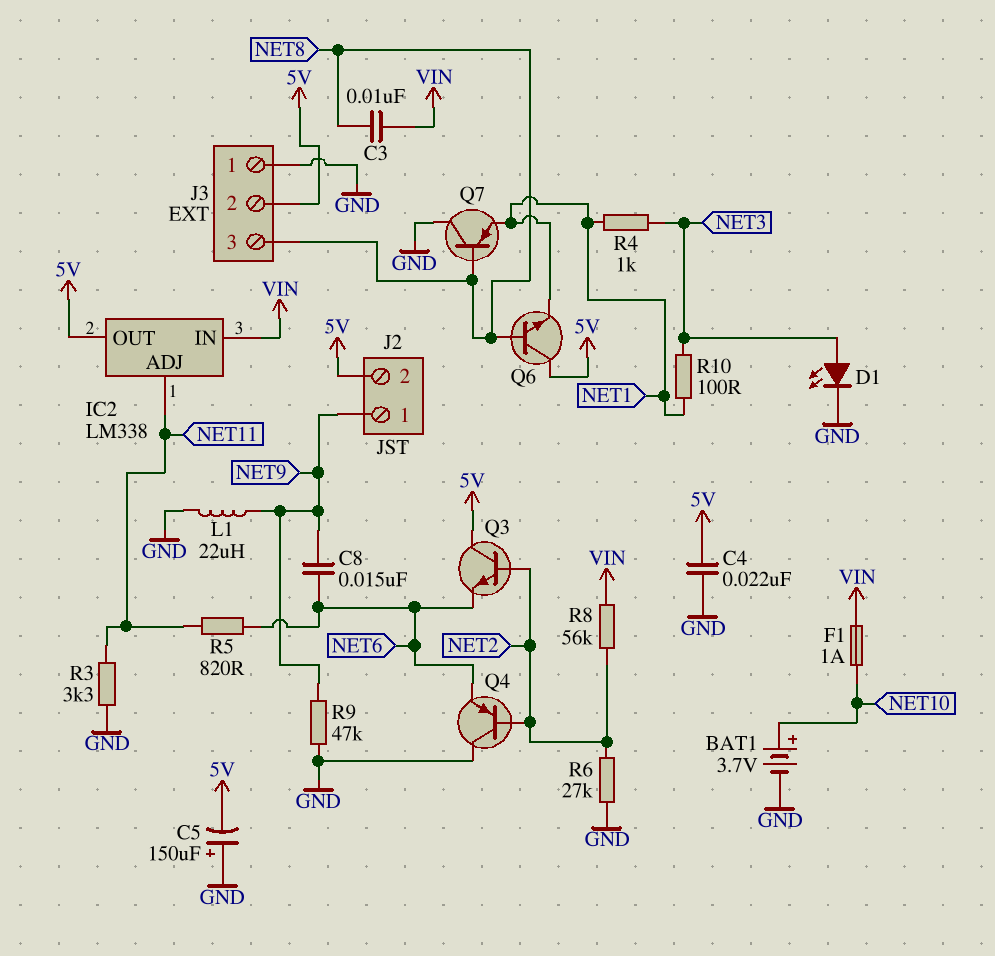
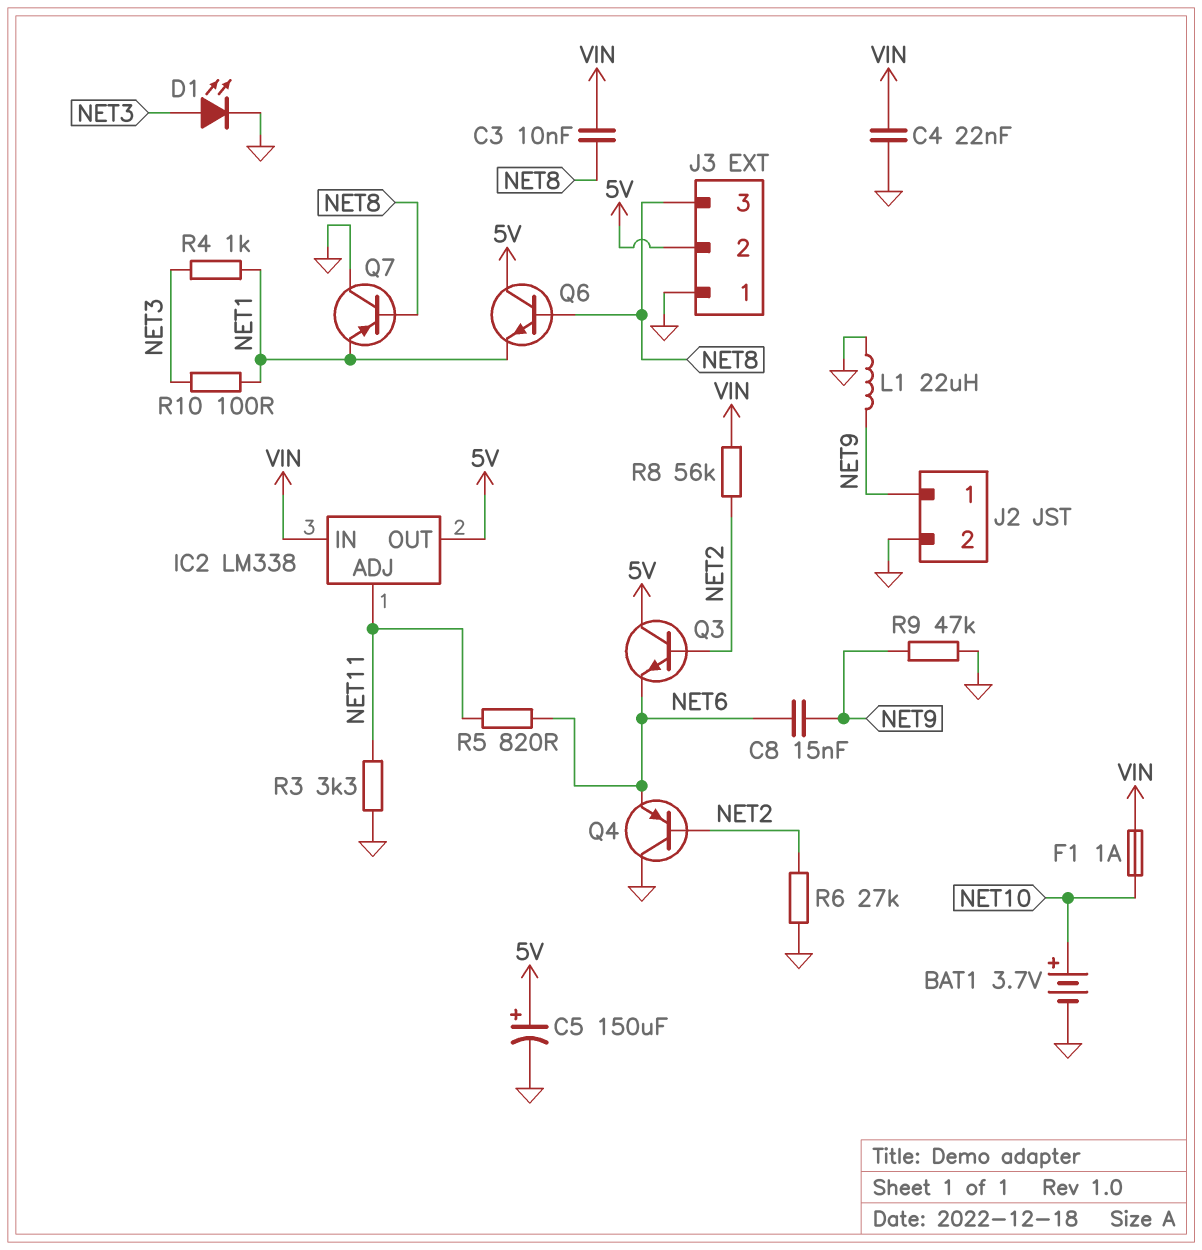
C4: 22nF (5V, GND) -> 22nF (GND, VIN)
C5: 150uF (plus GND, minus 5V) -> 150uF (plus 5V, minus GND)
J2 pin 2: 5V -> GND

